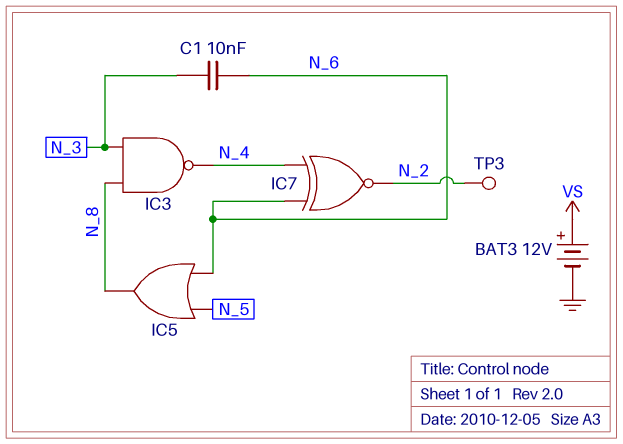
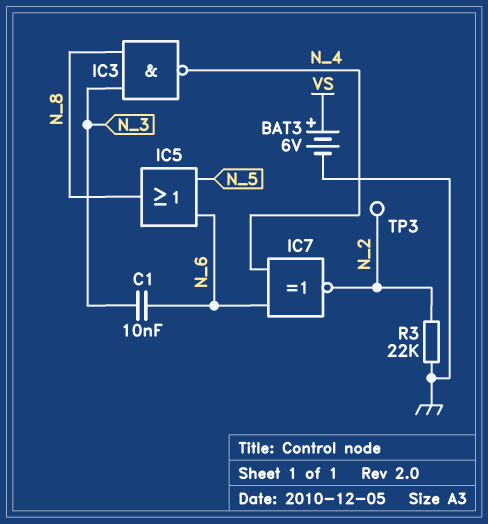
BAT3: 12V (plus VS, minus GND) -> 6V (plus VS, minus GND)
R3: none -> 22k (GND, N_2)

